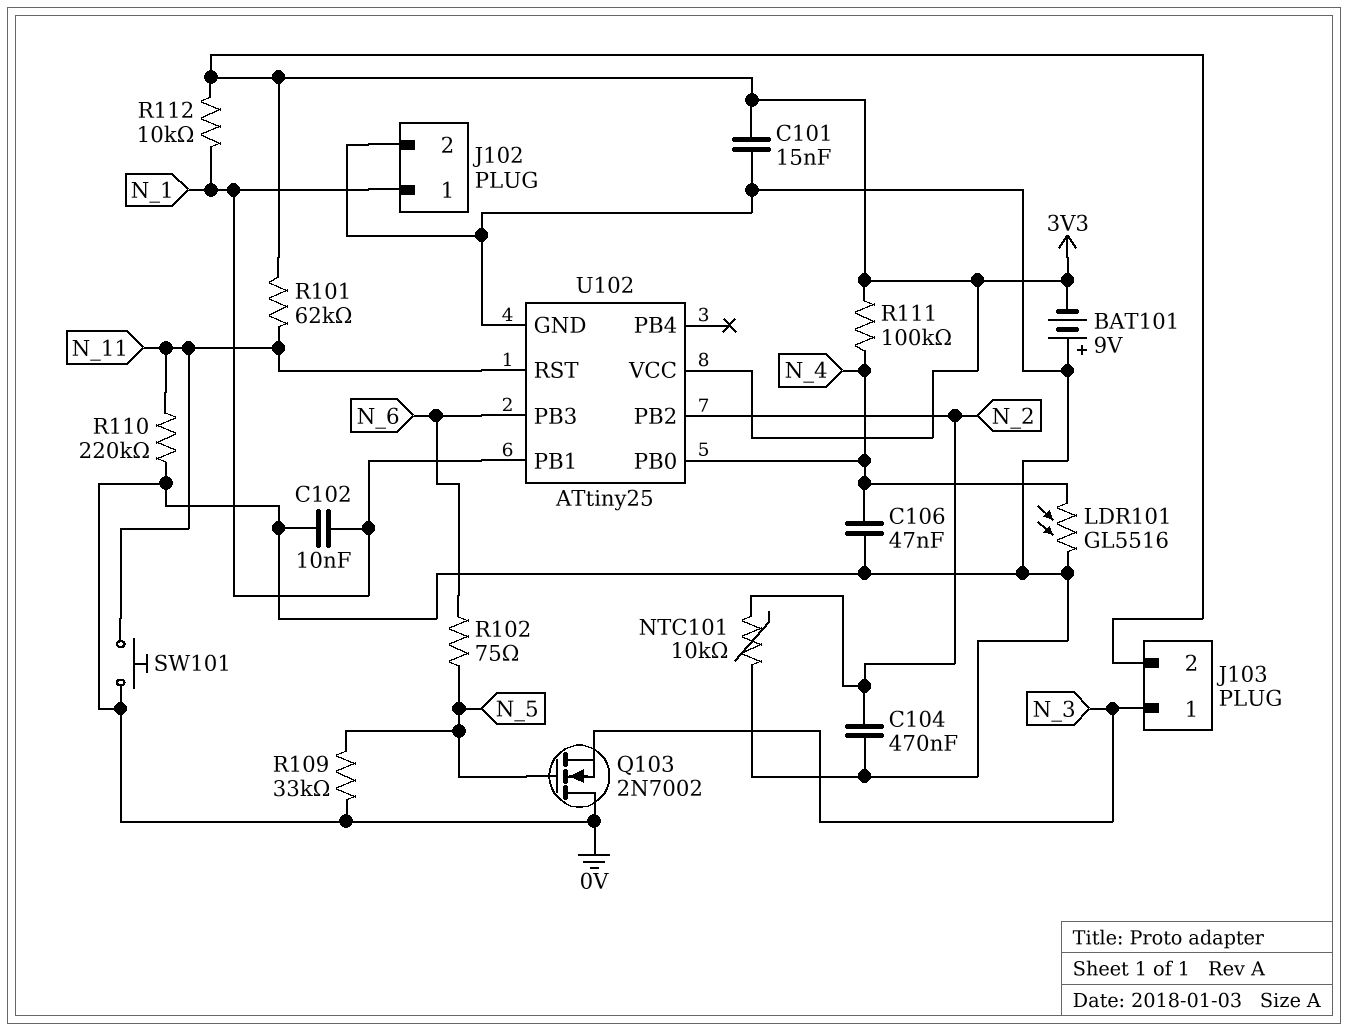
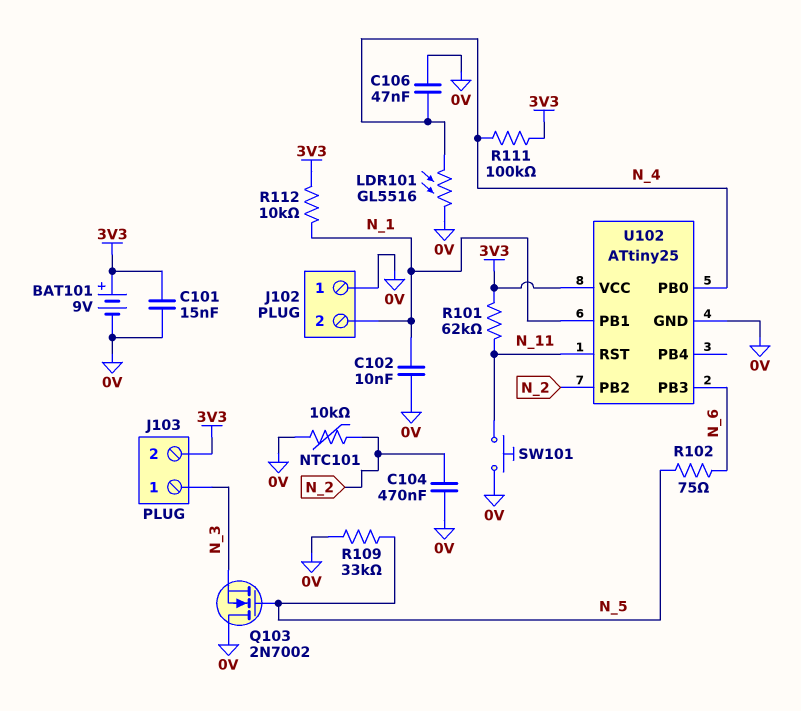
BAT101: 9V (plus 0V, minus 3V3) -> 9V (plus 3V3, minus 0V)
J102 pin 1: N_1 -> 0V
J102 pin 2: 0V -> N_1
R110: 220k (0V, N_11) -> none

